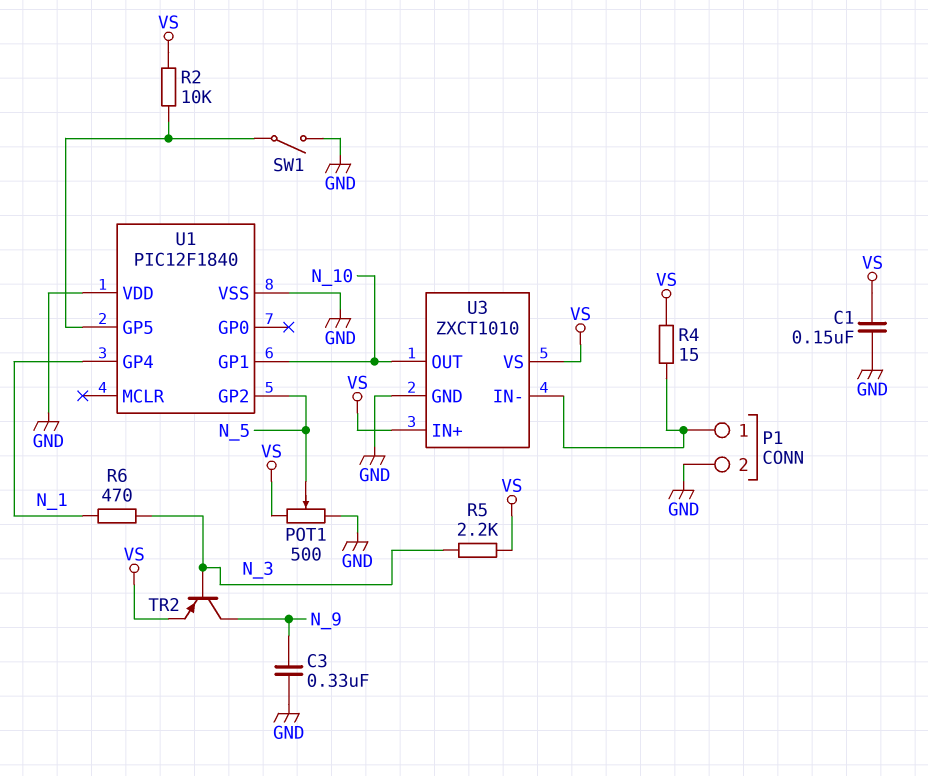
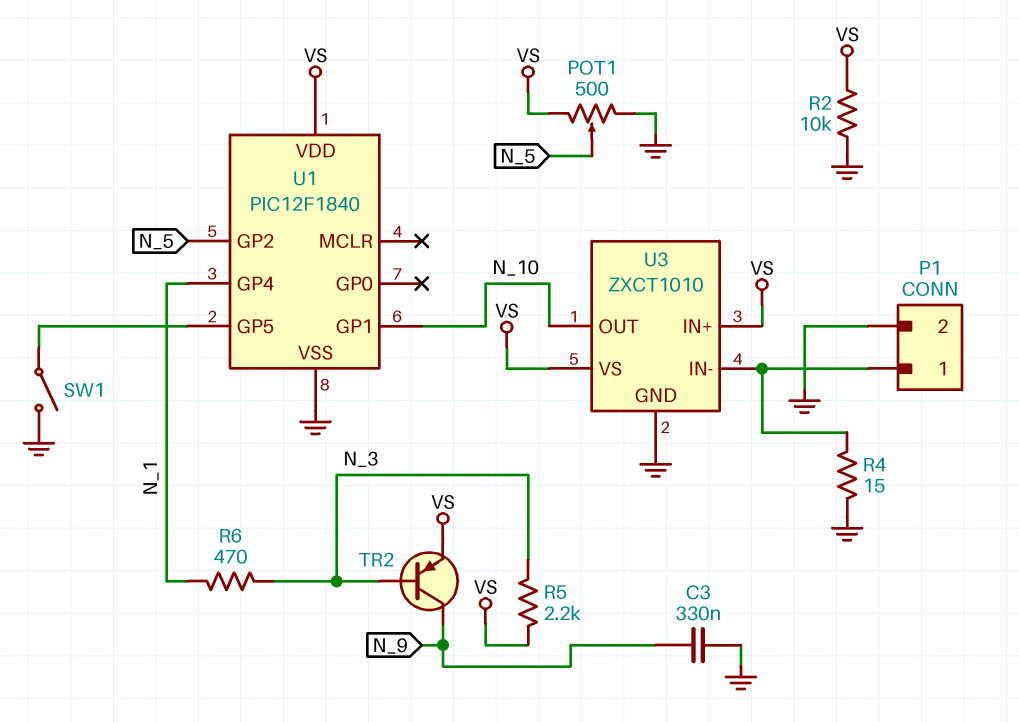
C1: 150nF (GND, VS) -> none
R2: 10k (U1/GP5, VS) -> 10k (GND, VS)
R4: 15 (P1/1, VS) -> 15 (GND, P1/1)
U1 pin VDD: GND -> VS

